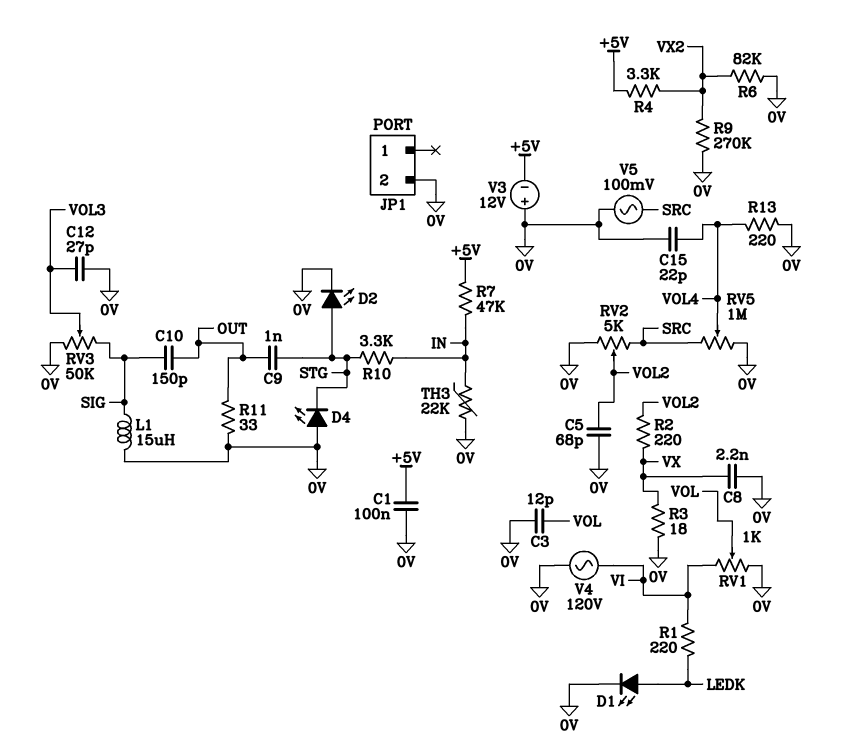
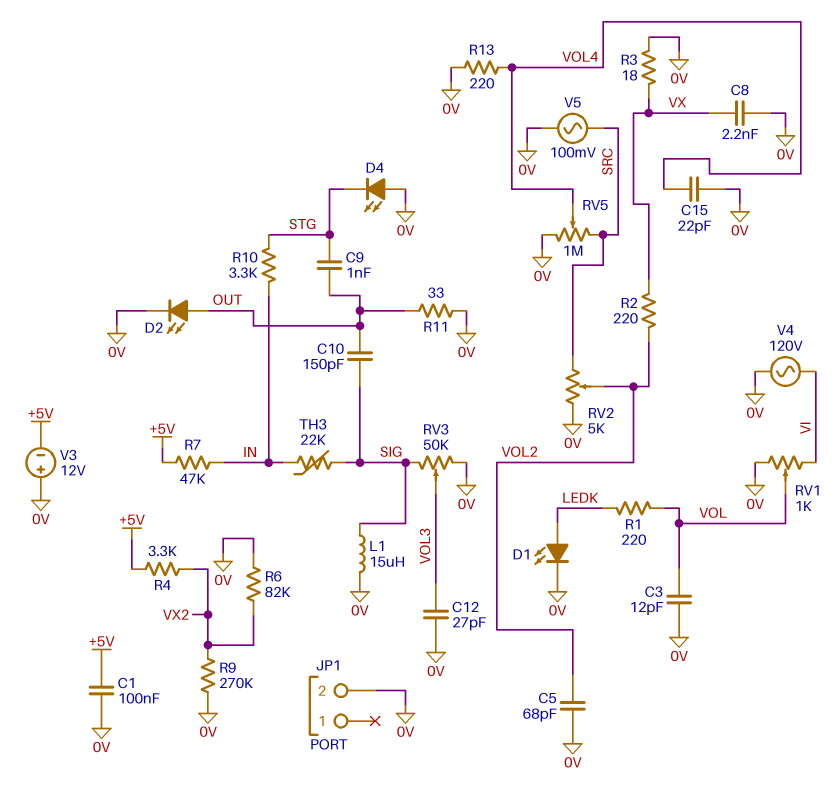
D2: LED (A STG, K 0V) -> LED (A OUT, K 0V)
R1: 220 (LEDK, VI) -> 220 (LEDK, VOL)
TH3: 22k (0V, IN) -> 22k (IN, SIG)

